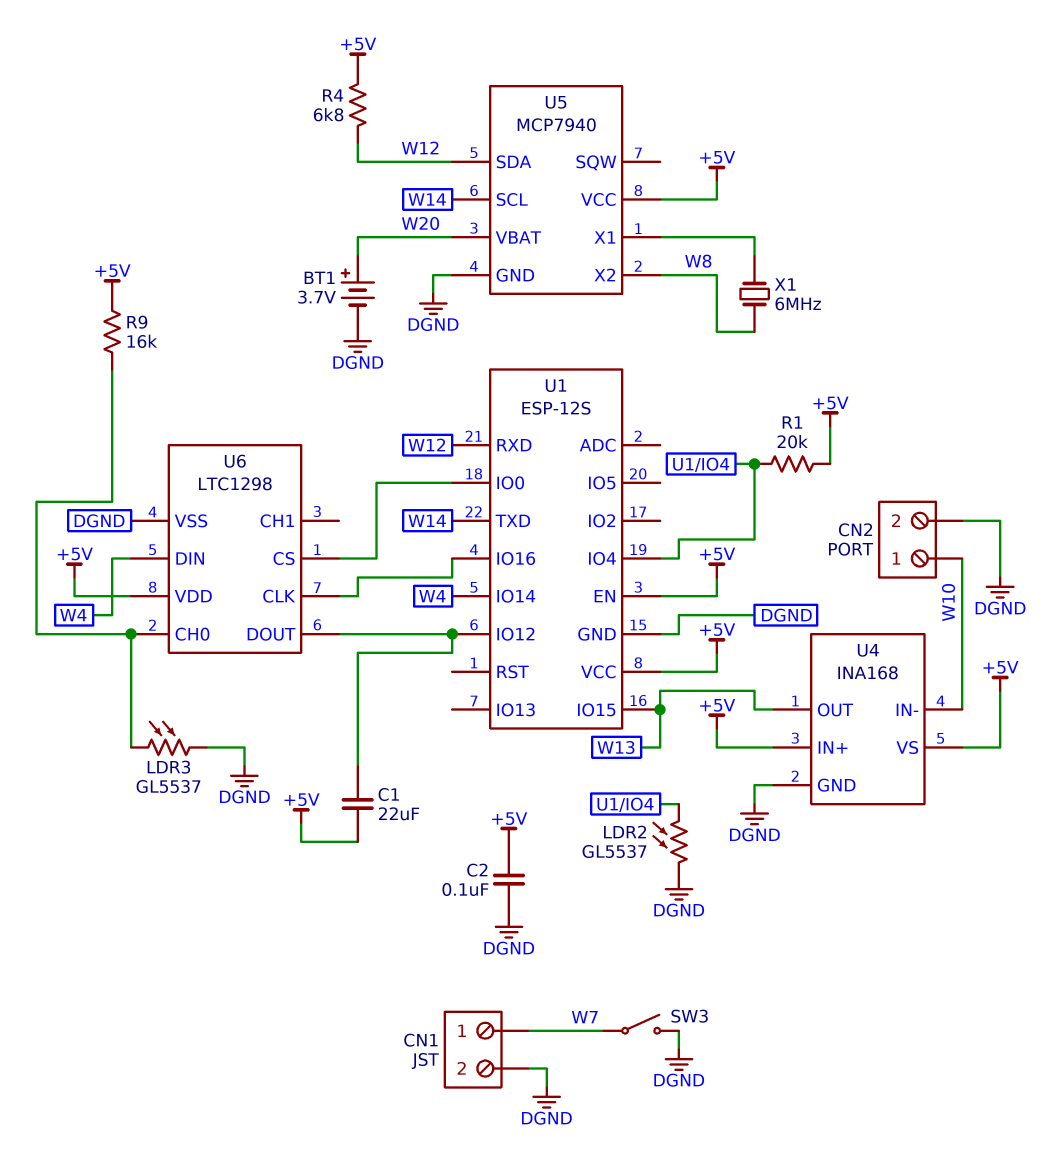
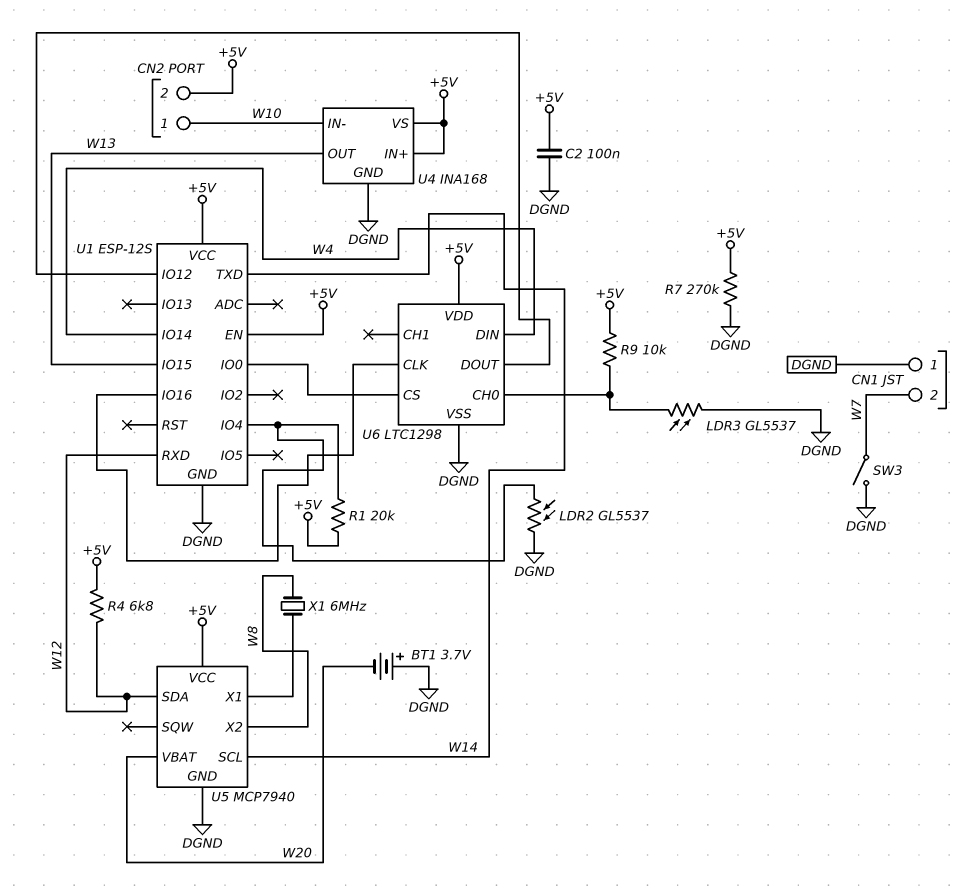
BT1: 3.7V (plus W20, minus DGND) -> 3.7V (plus DGND, minus W20)
C1: 22uF (+5V, U1/IO12) -> none
CN1 pin 1: W7 -> DGND
CN1 pin 2: DGND -> W7
CN2 pin 2: DGND -> +5V
R7: none -> 270k (+5V, DGND)
R9: 16k (+5V, U6/CH0) -> 10k (+5V, U6/CH0)

